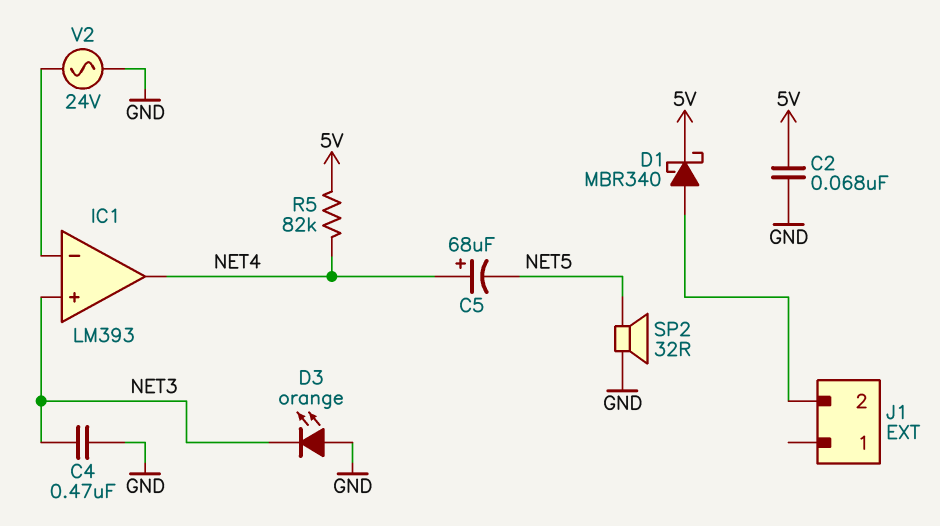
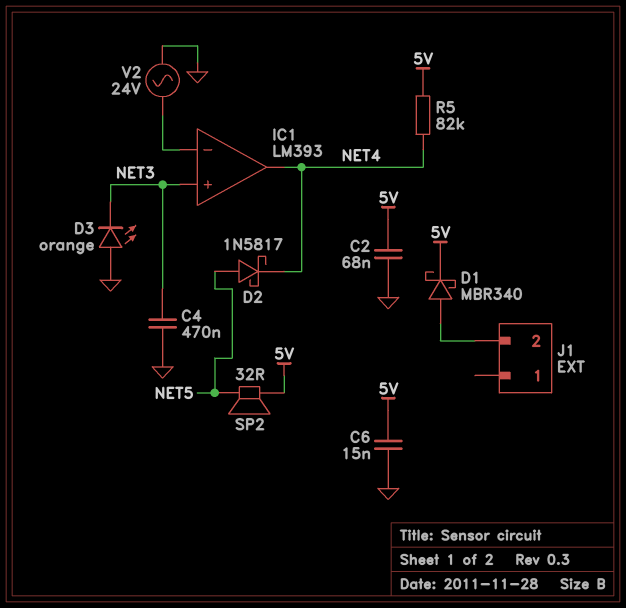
C5: 68uF (plus NET4, minus NET5) -> none
C6: none -> 15nF (5V, GND)
D2: none -> schottky 1N5817 (A NET5, K NET4)
SP2: speaker 32R (GND, NET5) -> speaker 32R (5V, NET5)

